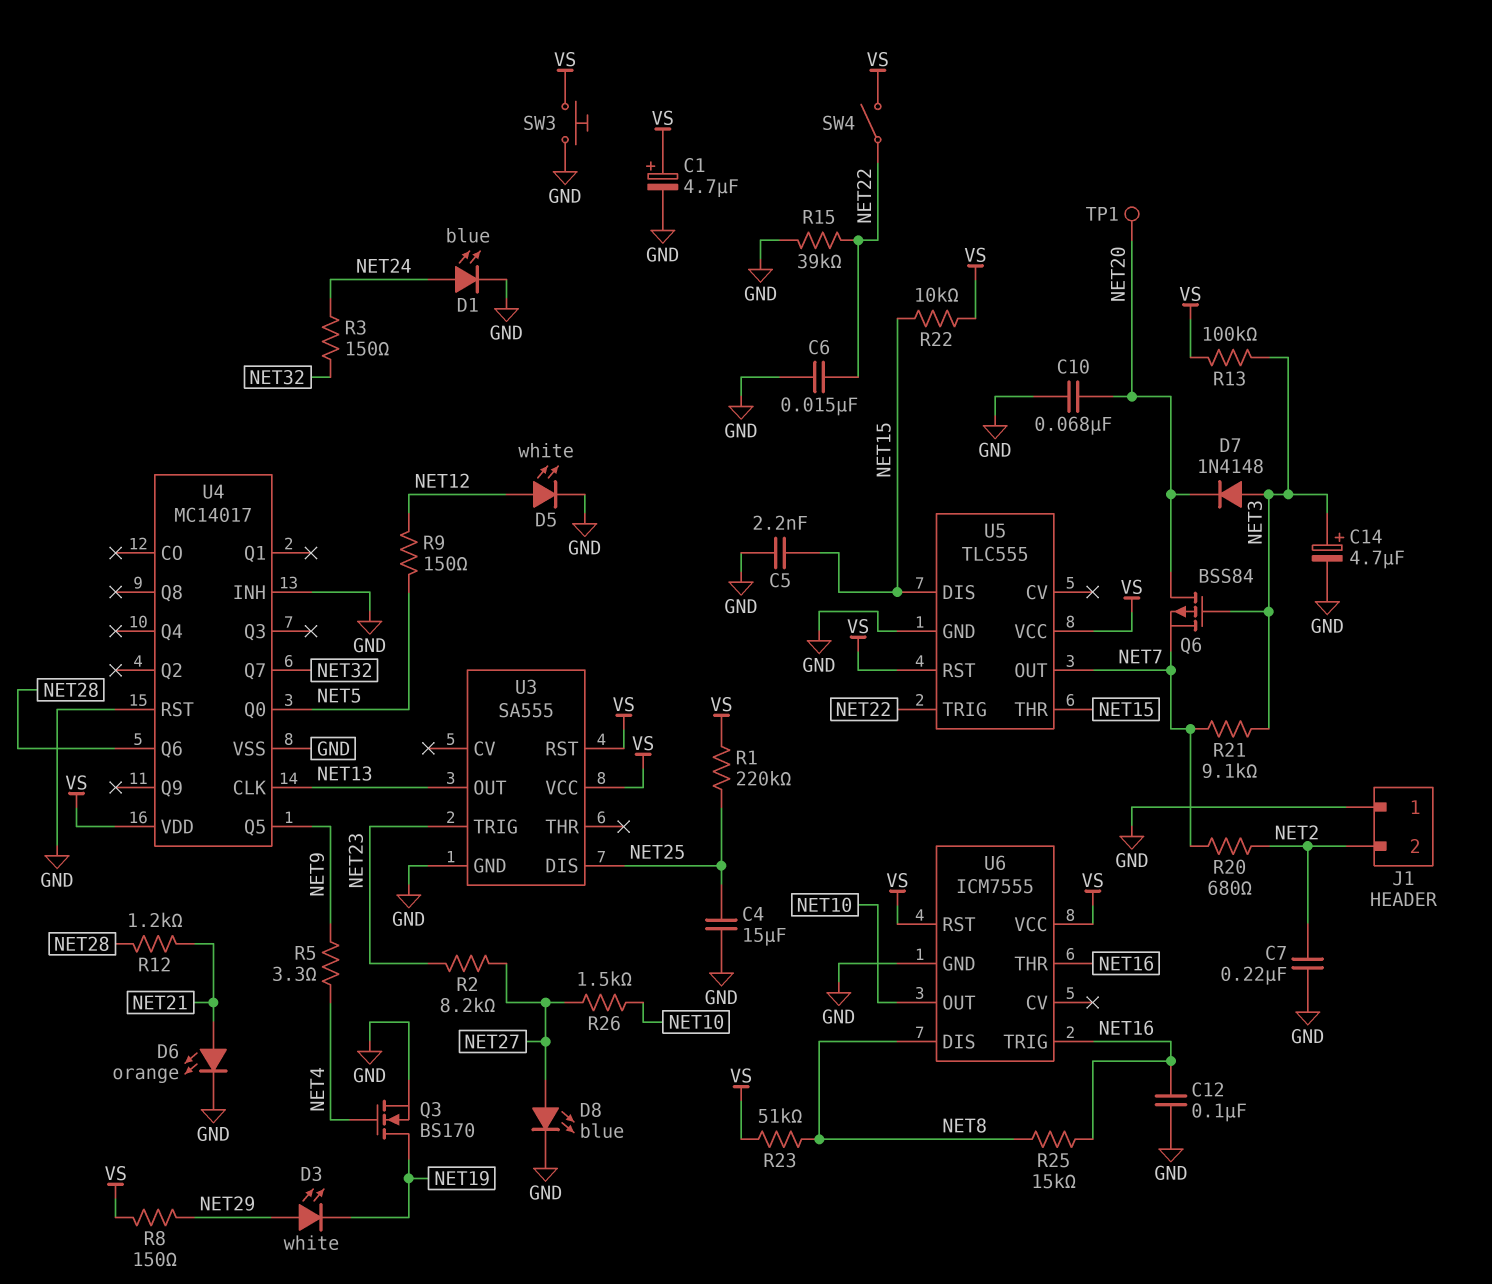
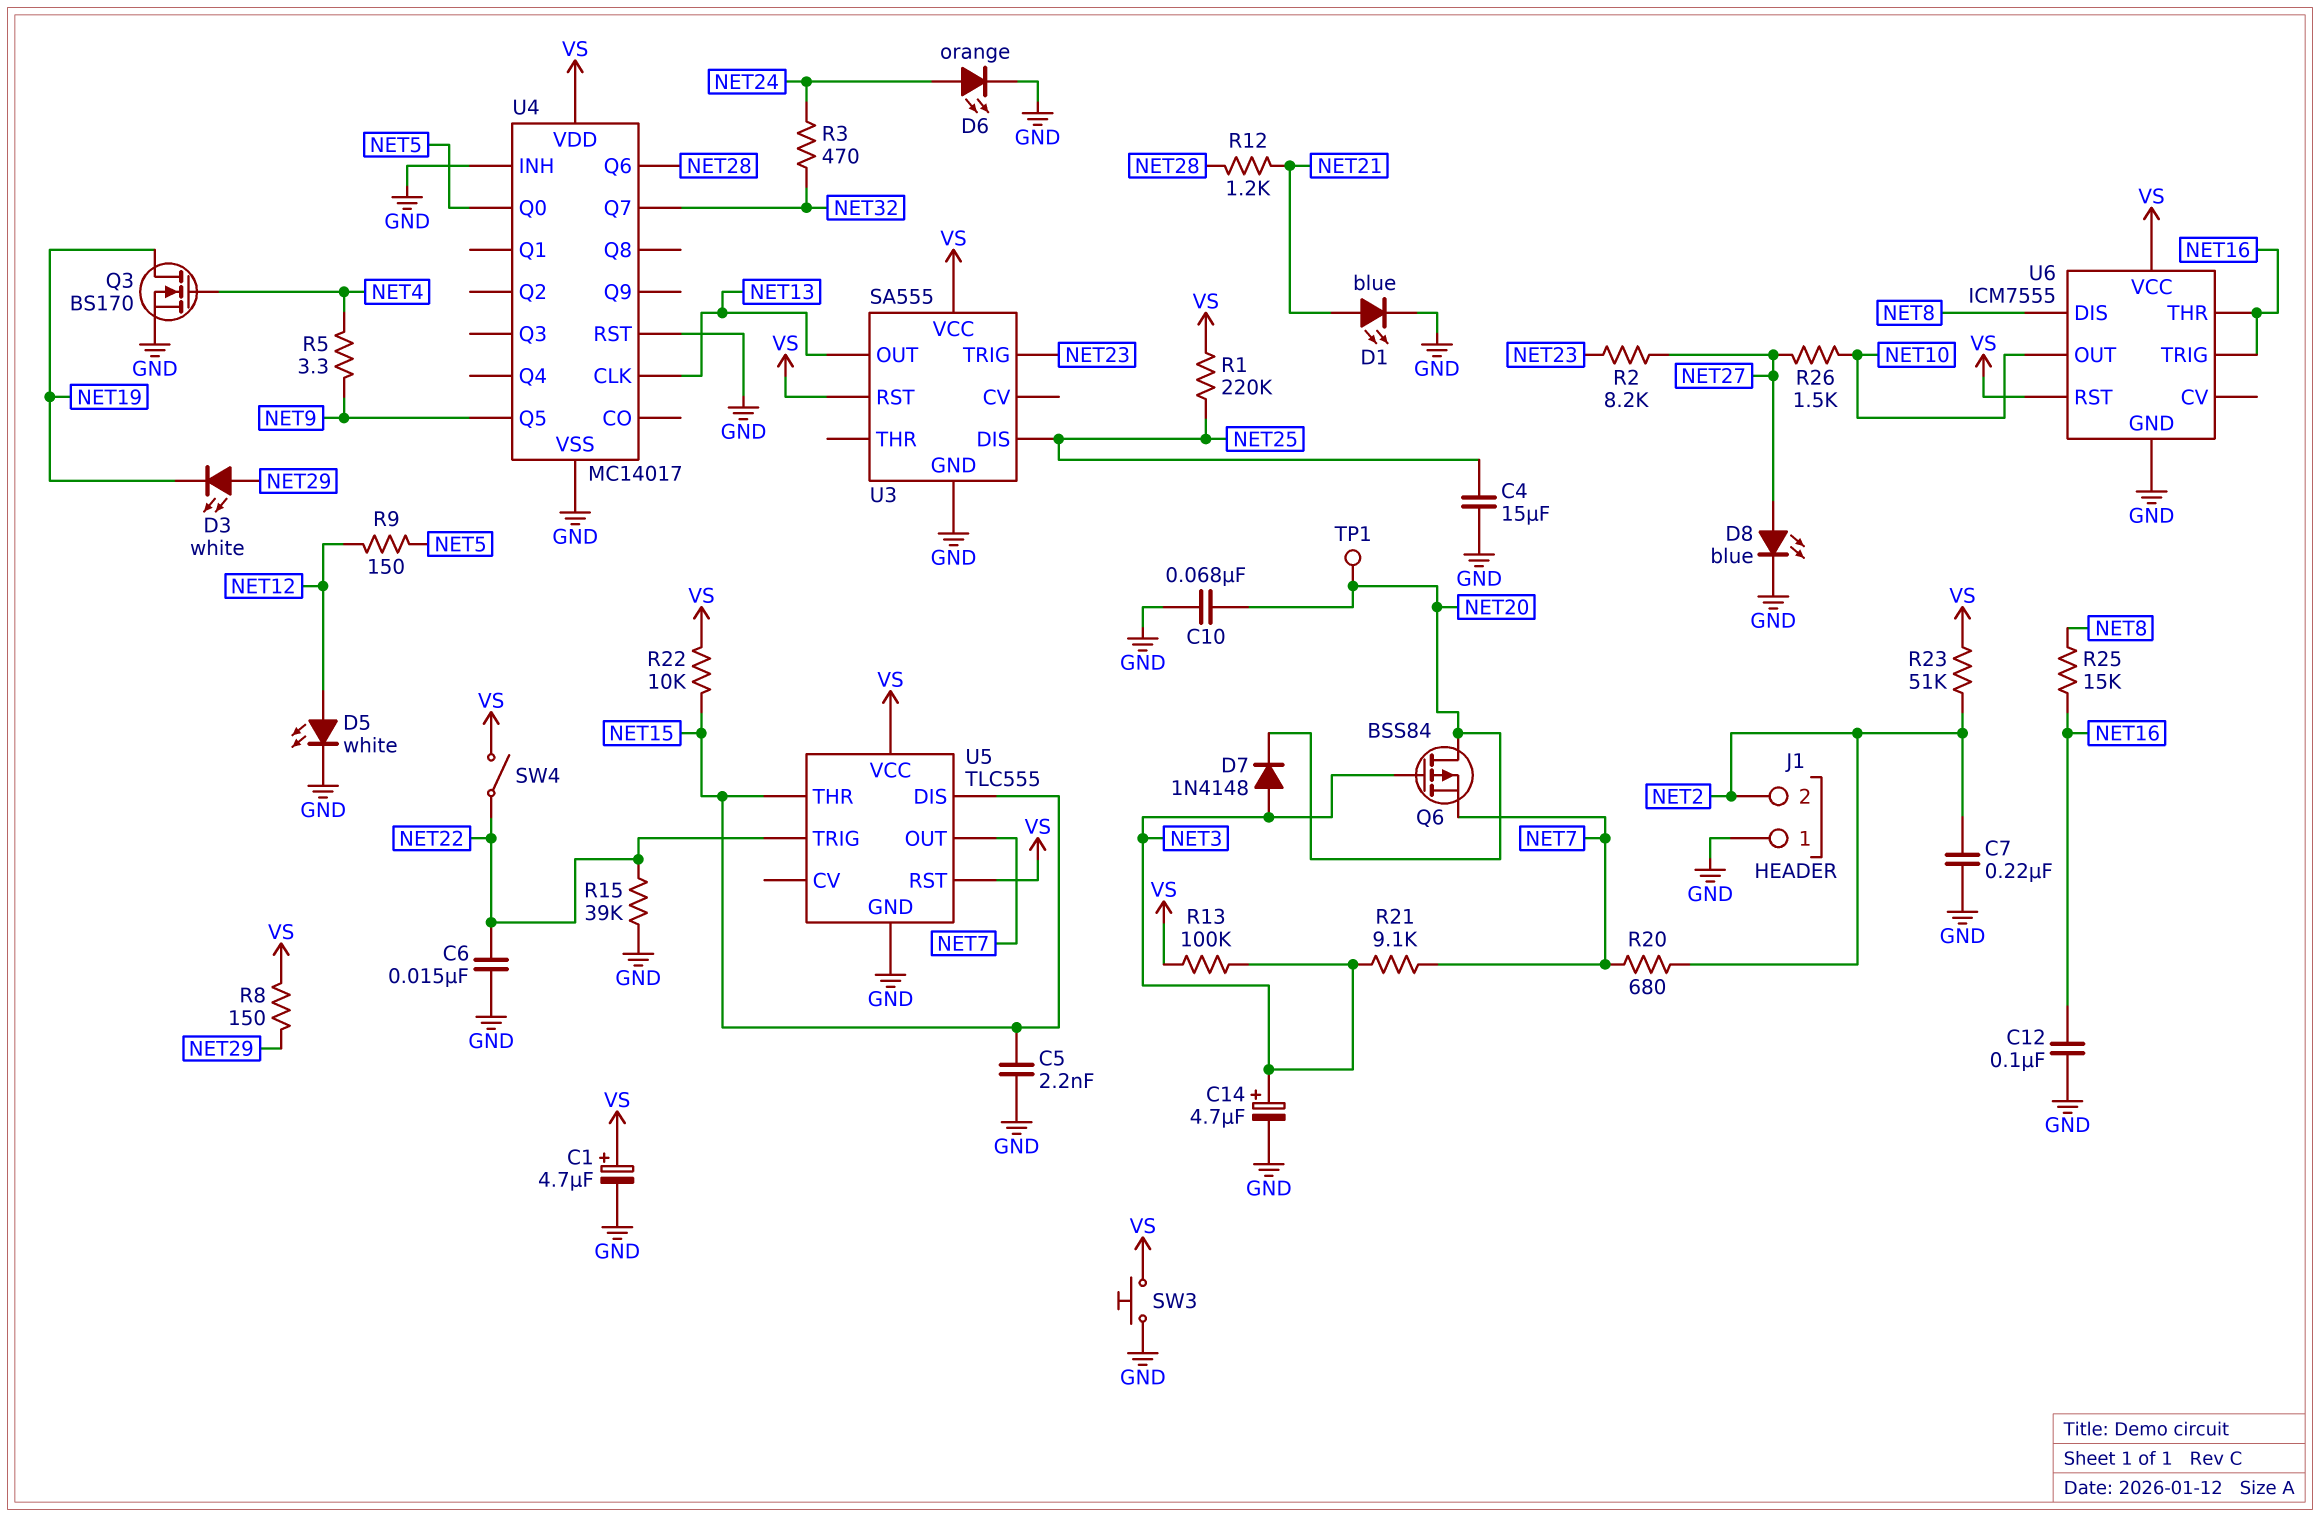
D1: LED blue (A NET24, K GND) -> LED blue (A NET21, K GND)
D6: LED orange (A NET21, K GND) -> LED orange (A NET24, K GND)
R3: 150 (NET24, NET32) -> 470 (NET24, NET32)
R23: 51k (NET8, VS) -> 51k (NET2, VS)

